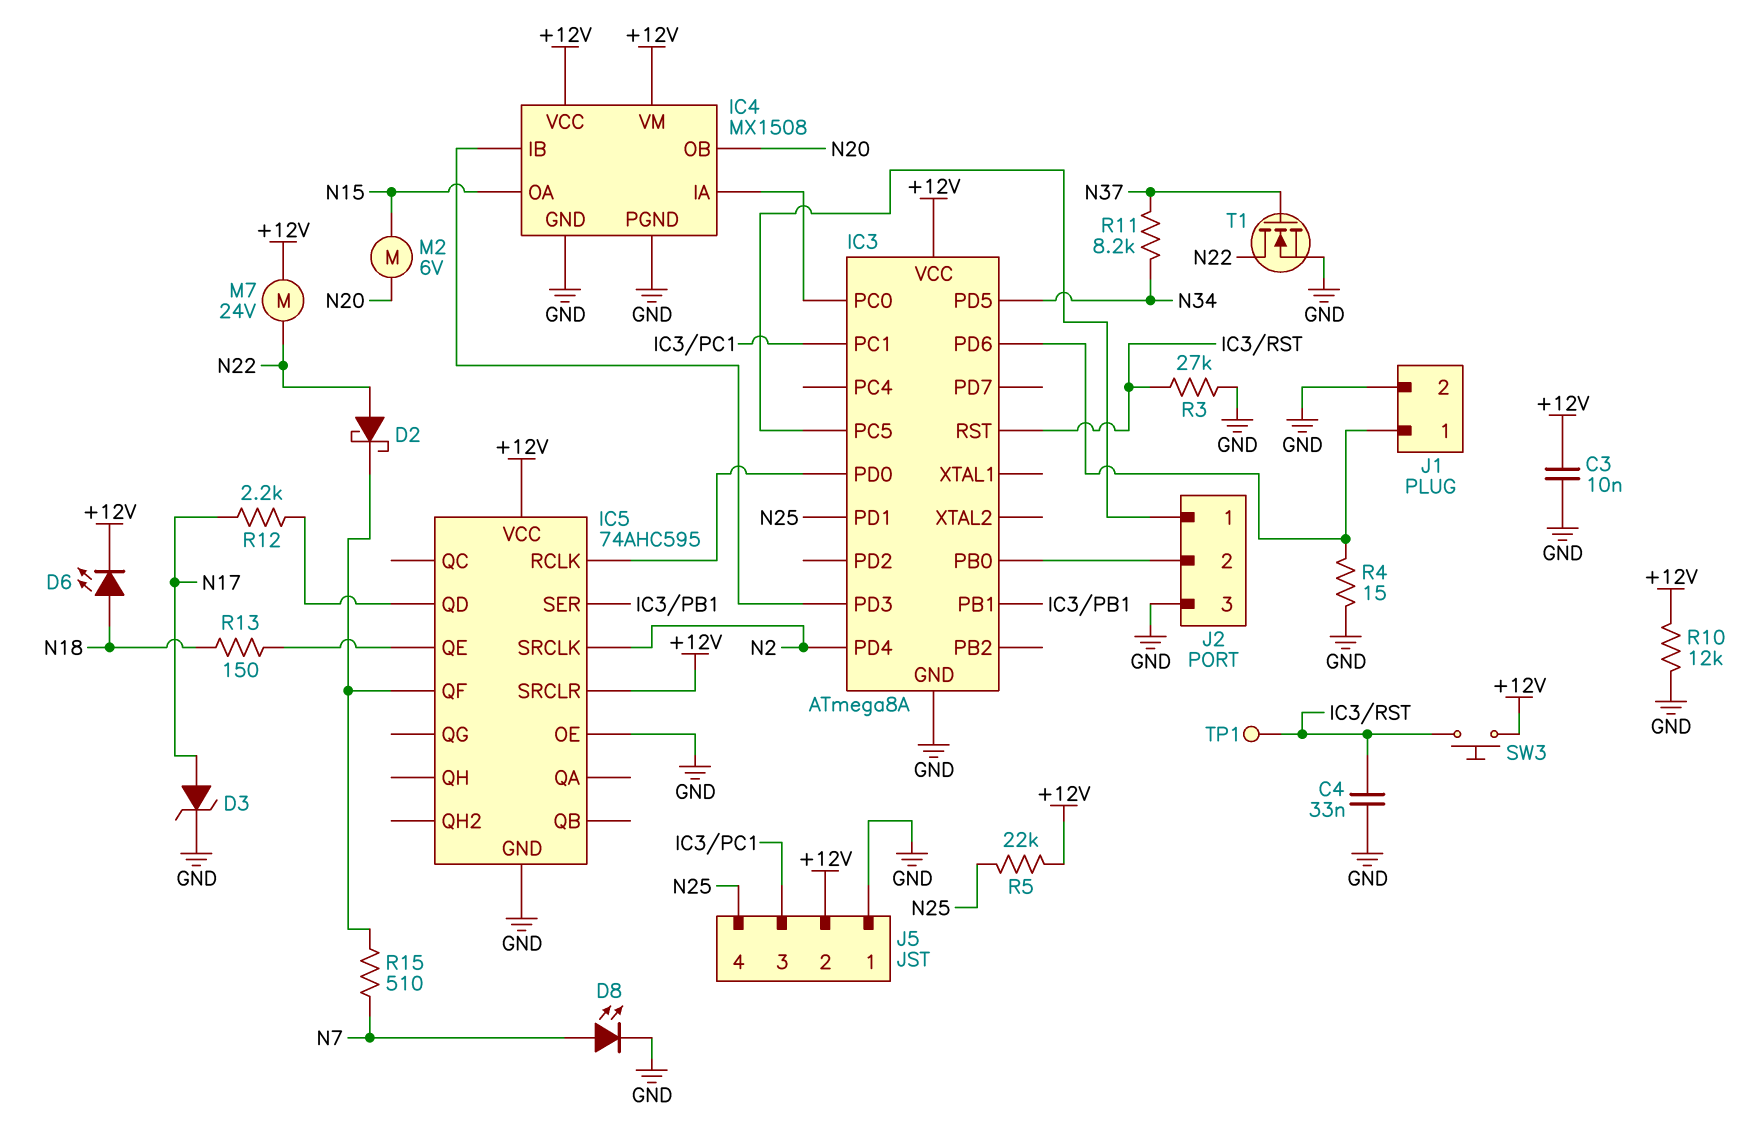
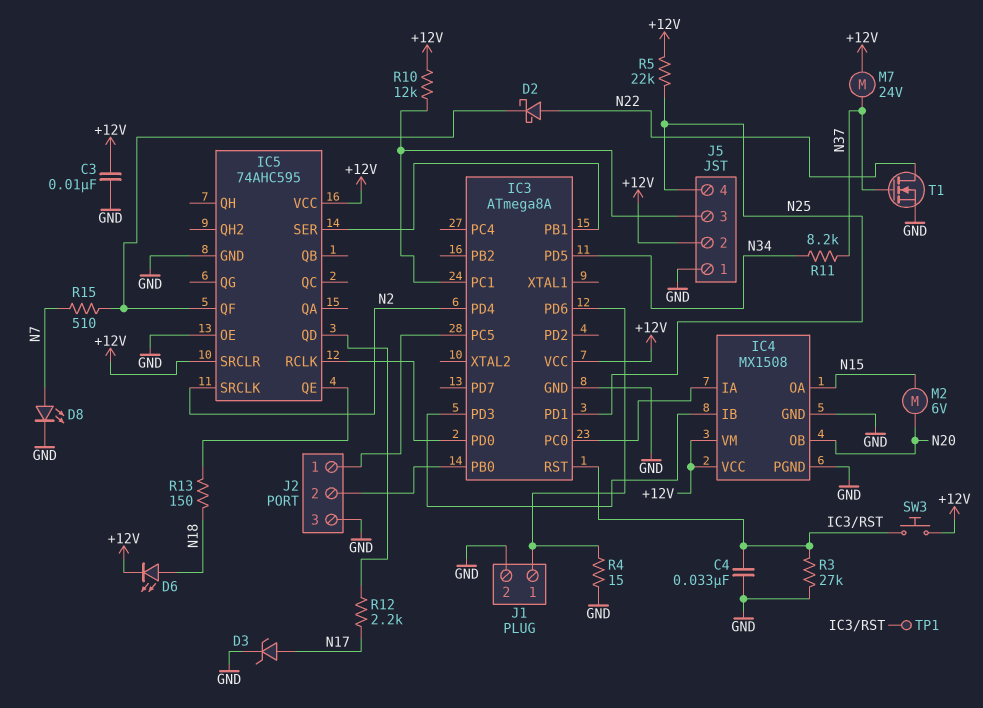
M7: motor 24V (+12V, N22) -> motor 24V (+12V, N37)
R10: 12k (+12V, GND) -> 12k (+12V, IC3/PC1)

